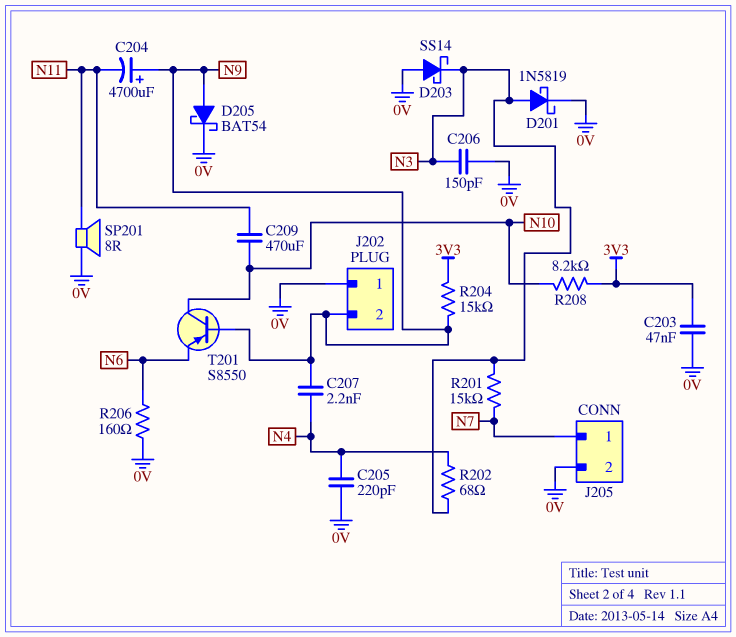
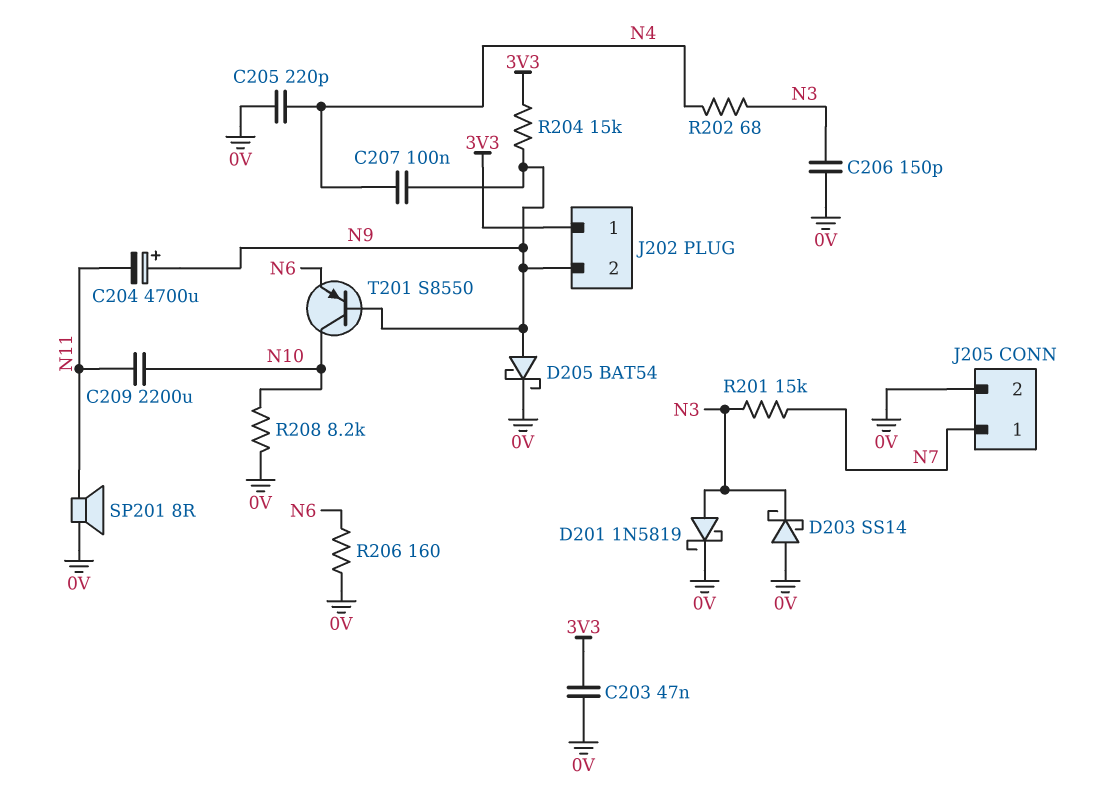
C207: 2.2nF (N4, N9) -> 100nF (N4, N9)
C209: 470uF (N10, N11) -> 2200uF (N10, N11)
J202 pin 1: 0V -> 3V3
R208: 8.2k (3V3, N10) -> 8.2k (0V, N10)

